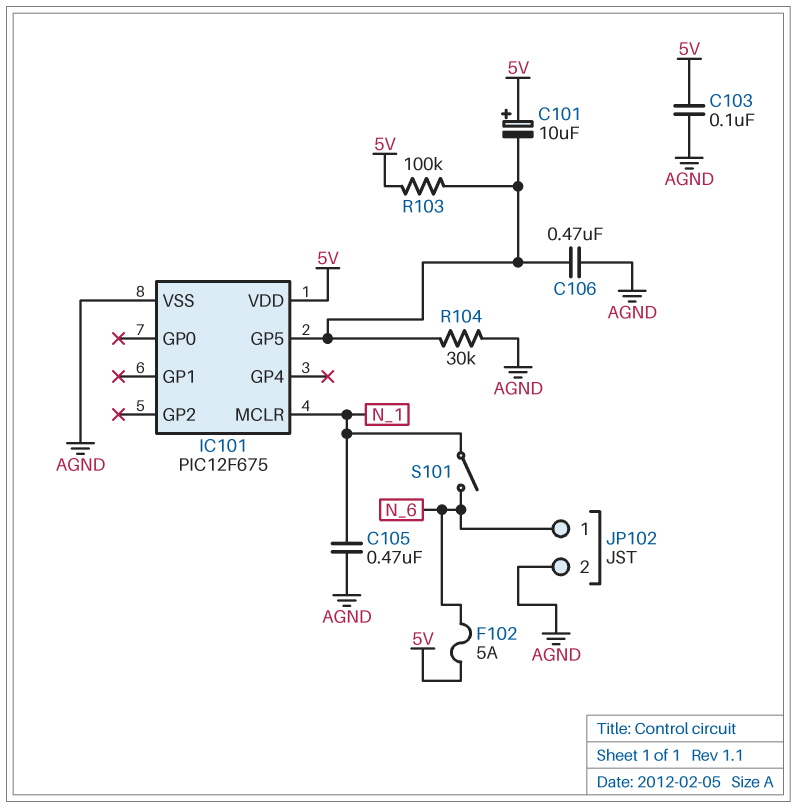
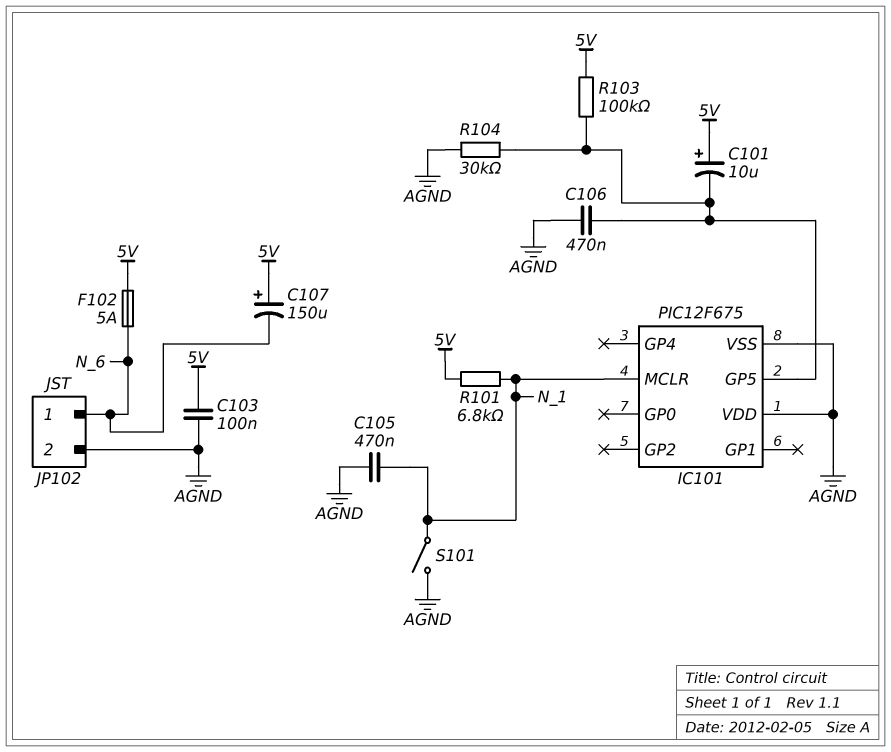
C107: none -> 150uF (plus 5V, minus N_6)
IC101 pin VDD: 5V -> AGND
R101: none -> 6.8k (5V, N_1)
S101: switch (N_1, N_6) -> switch (AGND, N_1)

